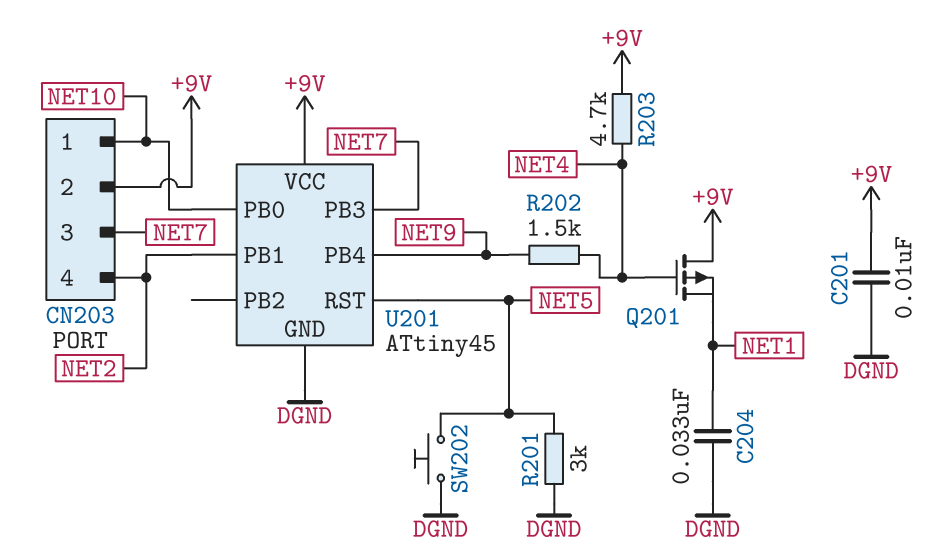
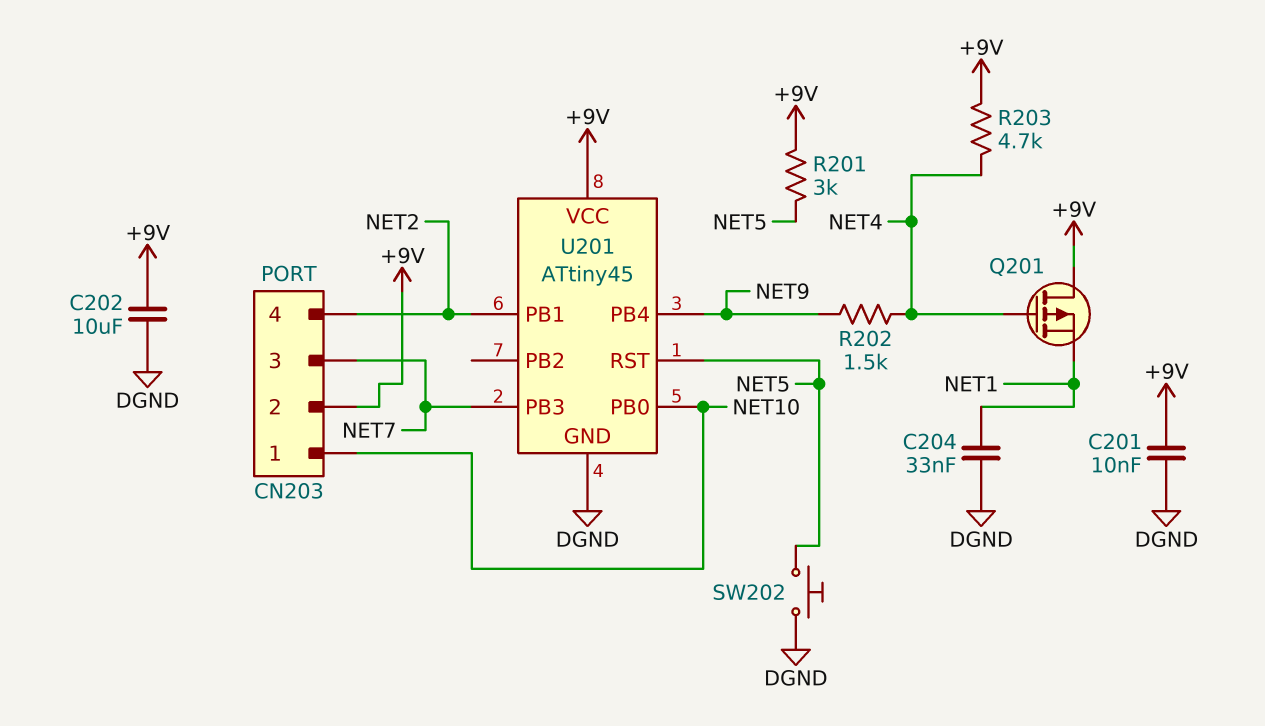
C202: none -> 10uF (+9V, DGND)
R201: 3k (DGND, NET5) -> 3k (+9V, NET5)

